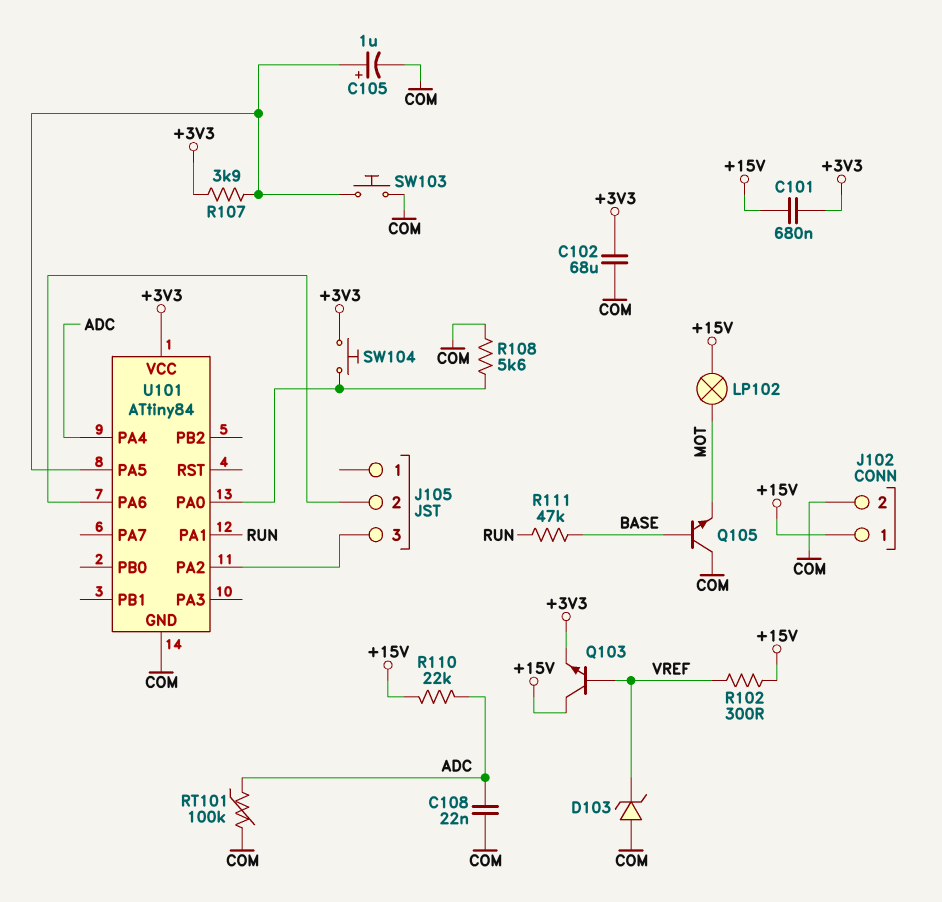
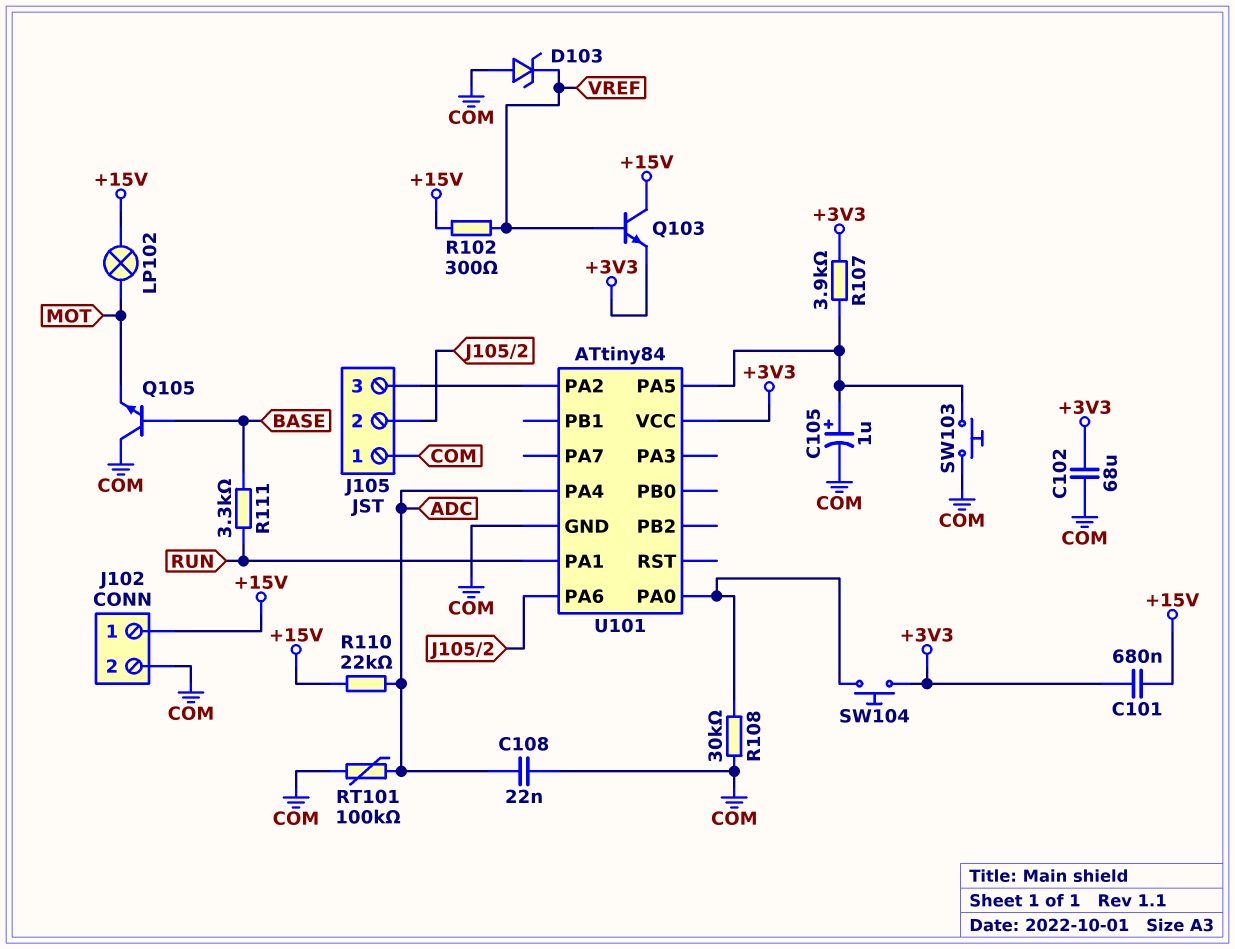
J105 pin 1: none -> COM
R108: 5.6k (COM, U101/PA0) -> 30k (COM, U101/PA0)
R111: 47k (BASE, RUN) -> 3.3k (BASE, RUN)

